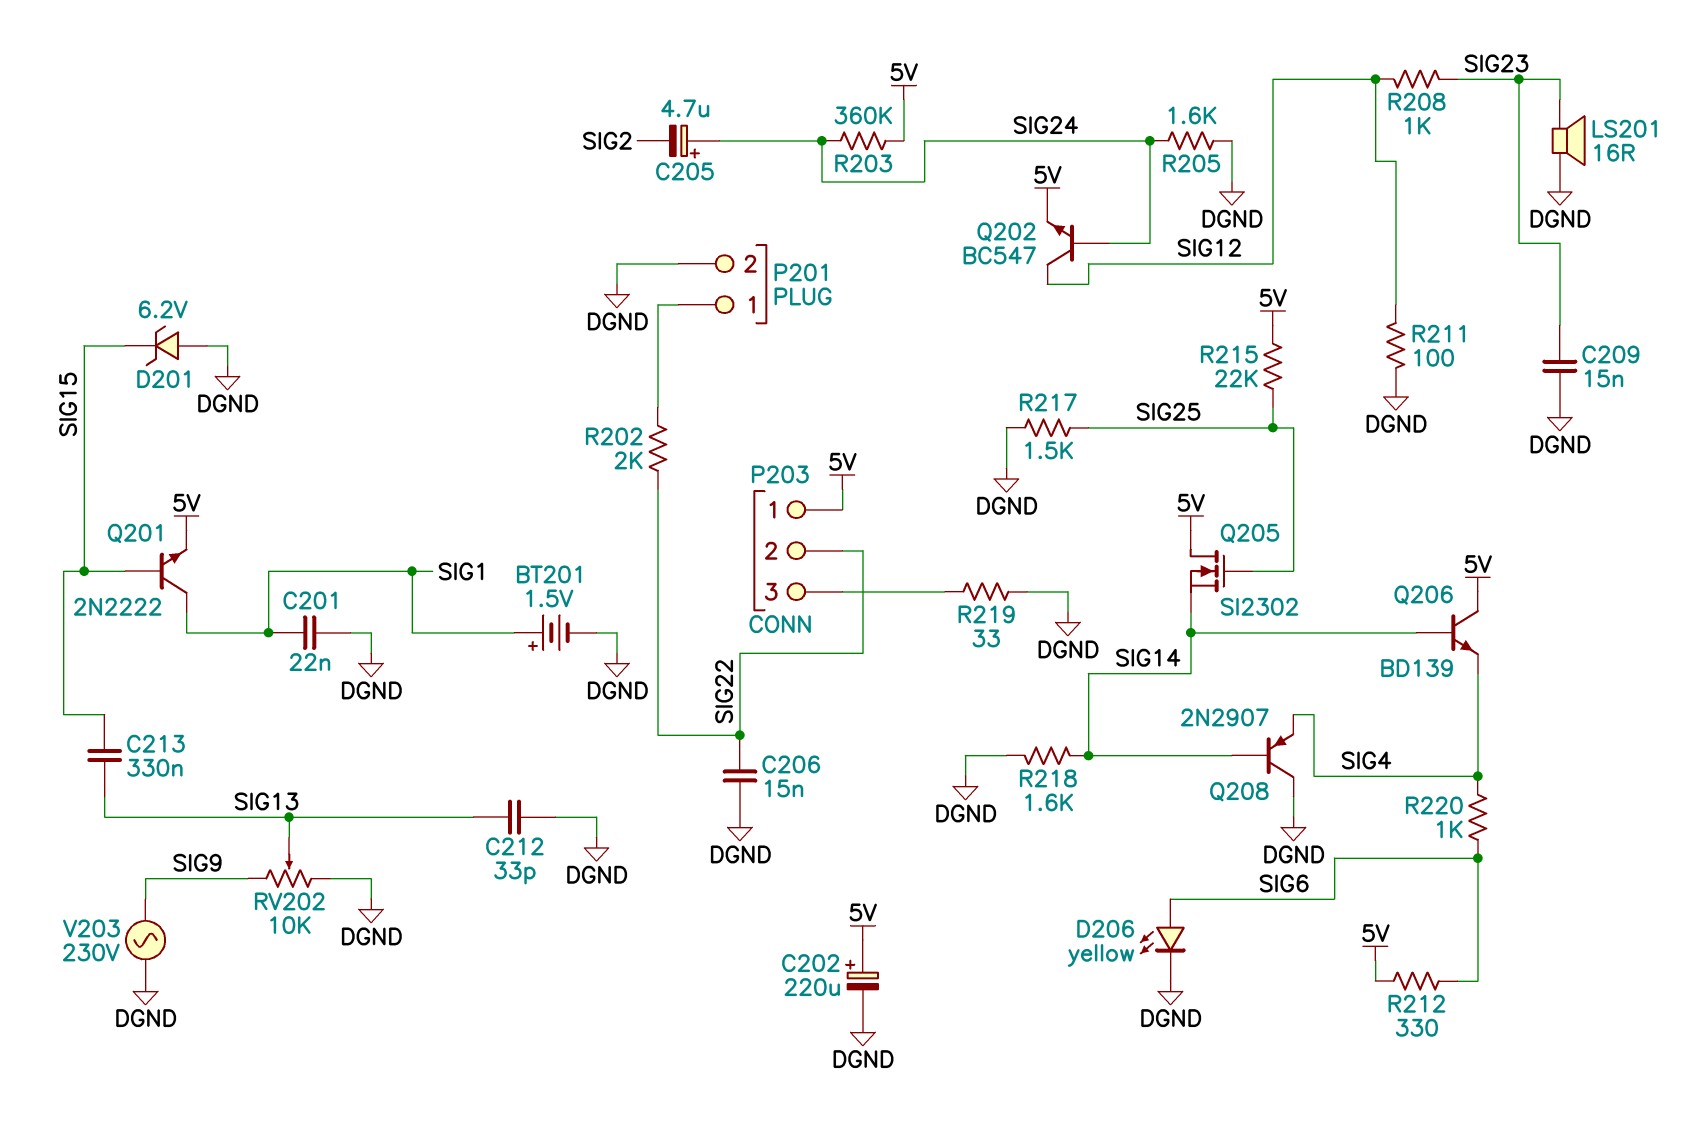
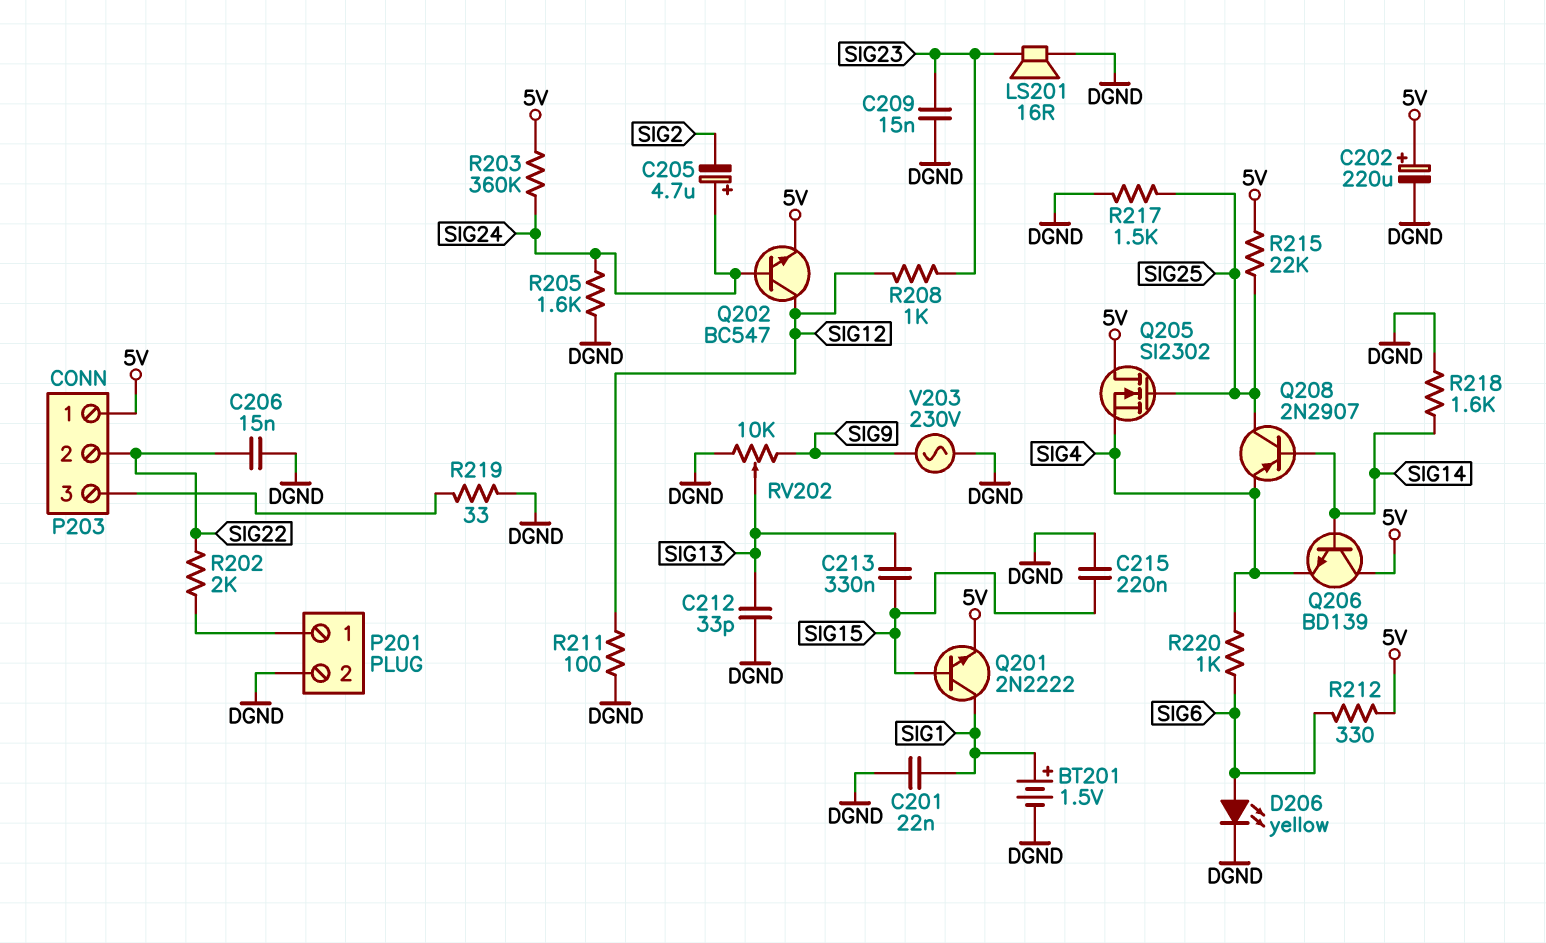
C215: none -> 220nF (DGND, SIG15)
D201: zener 6.2V (A DGND, K SIG15) -> none
Q205: NMOS SI2302 (G SIG25, D 5V, S SIG14) -> NMOS SI2302 (G SIG25, D 5V, S SIG4)
Q208: PNP 2N2907 (B SIG14, C DGND, E SIG4) -> PNP 2N2907 (B SIG14, C SIG25, E SIG4)

